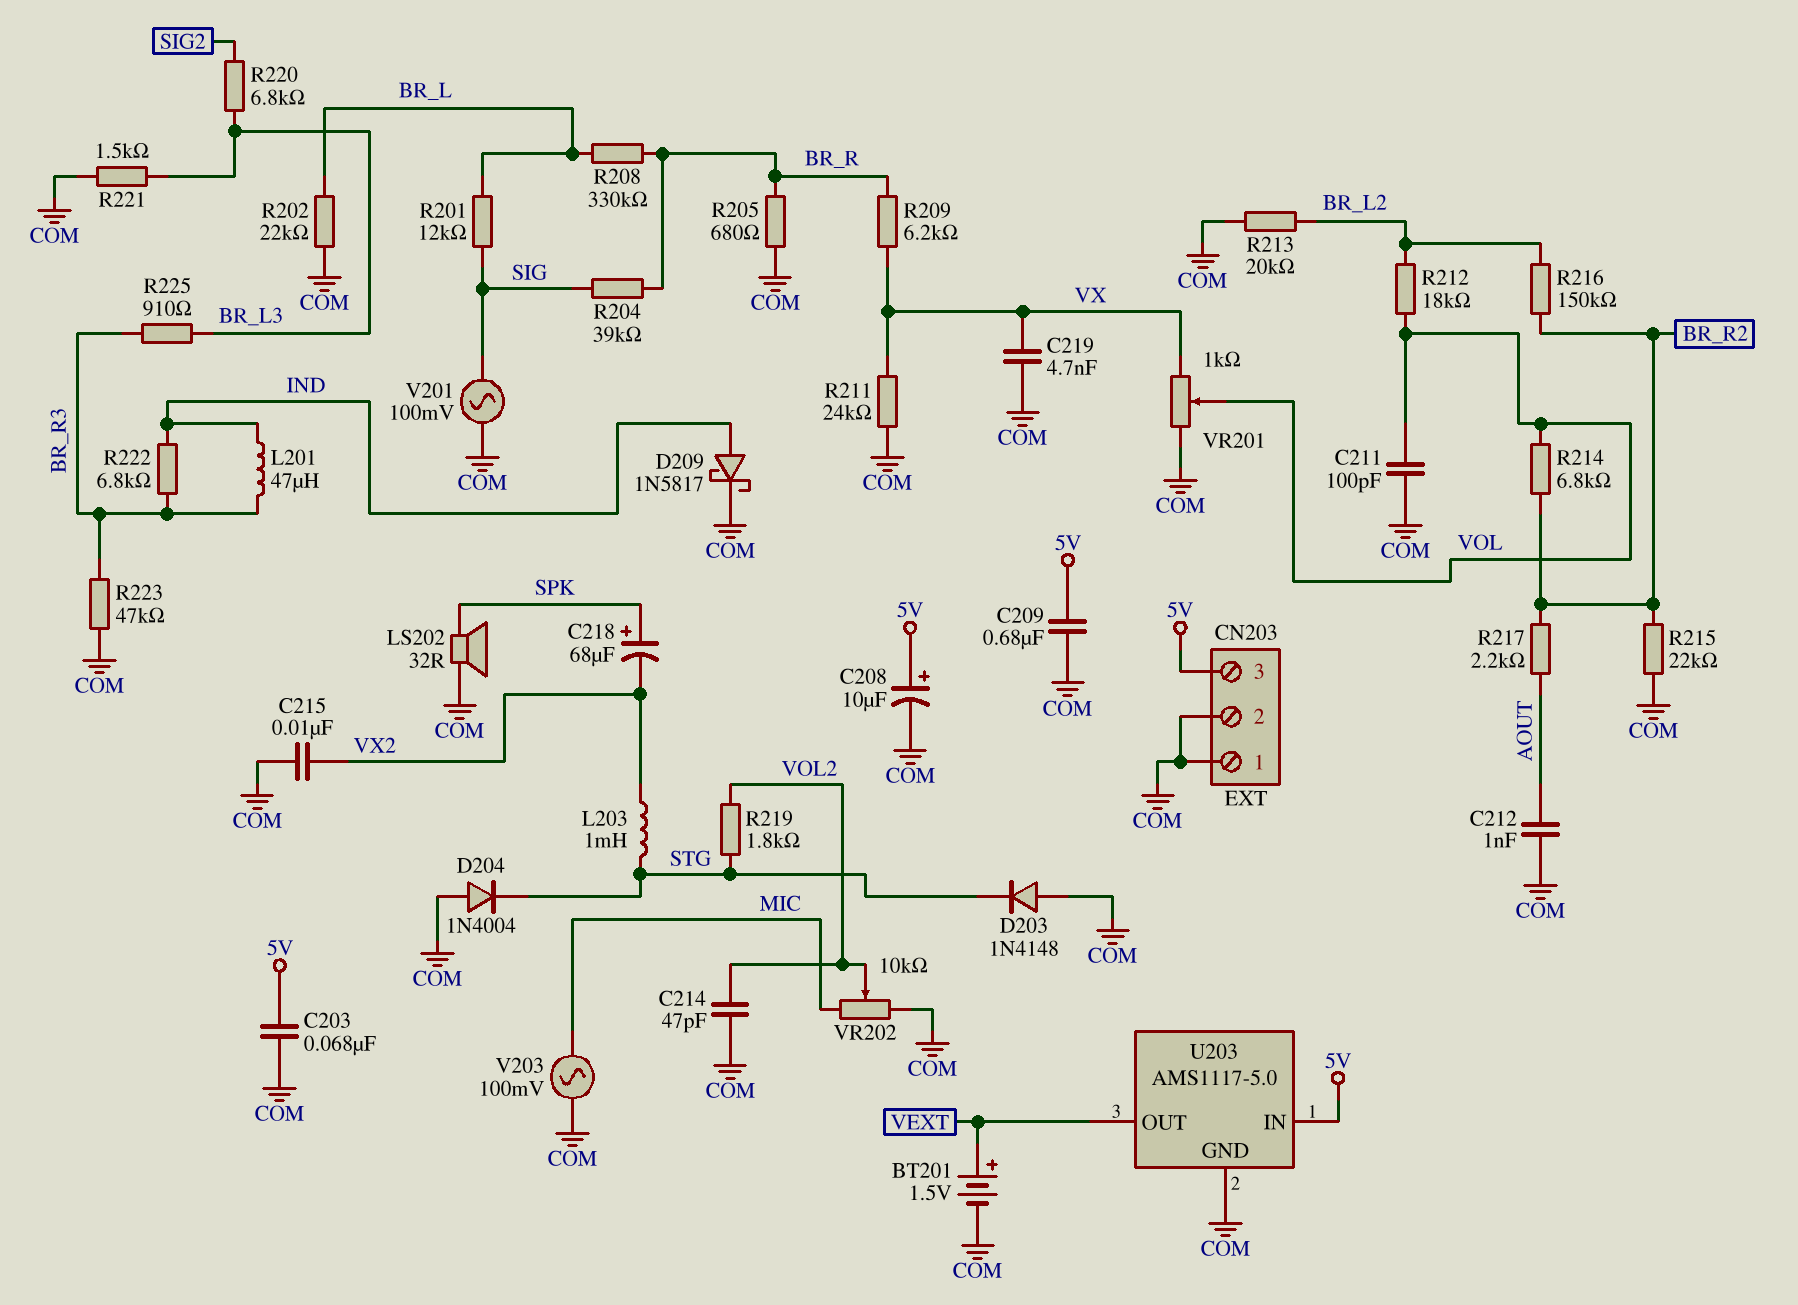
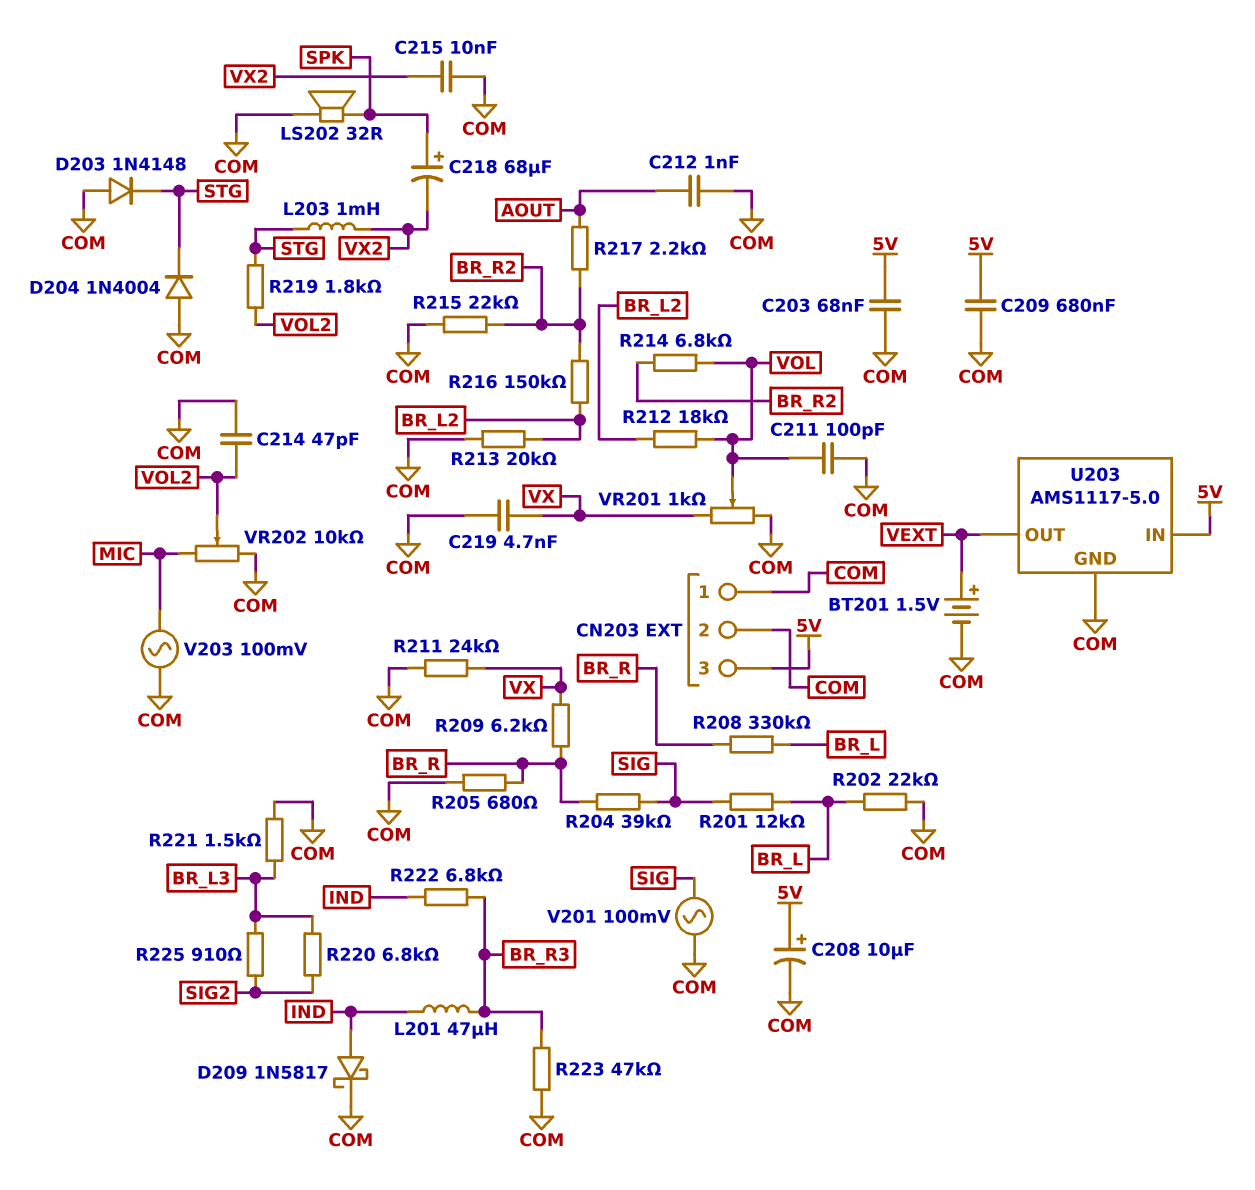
R225: 910 (BR_L3, BR_R3) -> 910 (BR_L3, SIG2)

